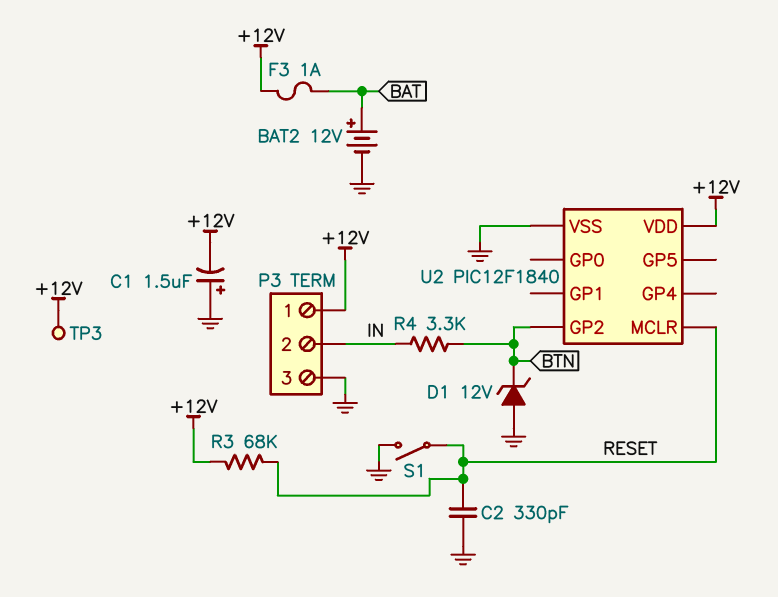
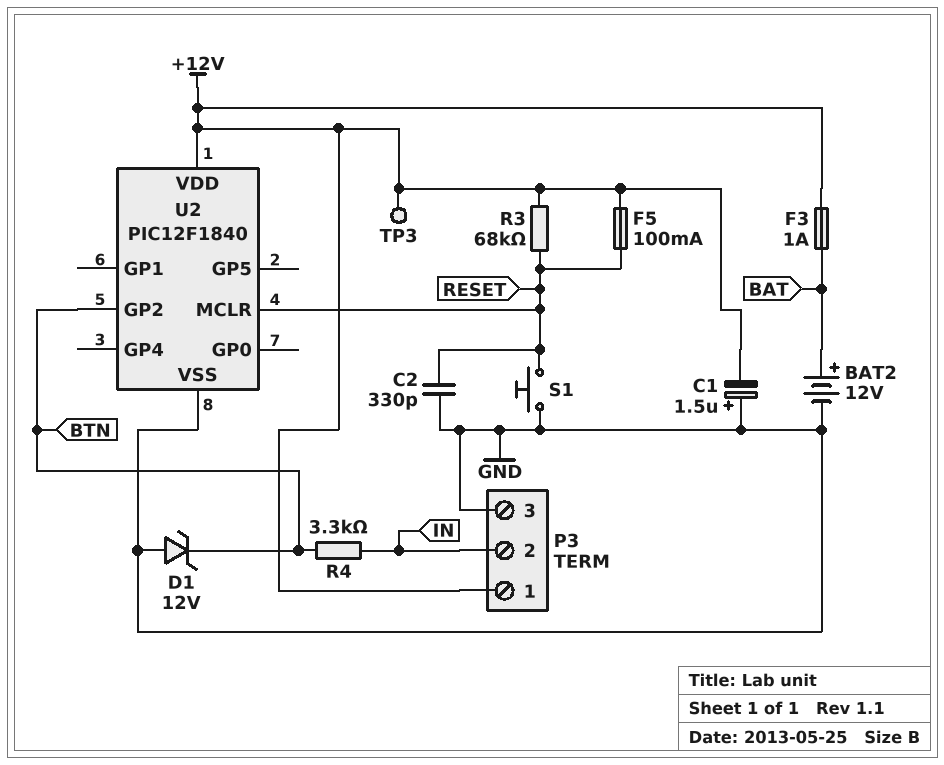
F5: none -> 100mA (+12V, RESET)
S1: switch (GND, RESET) -> button (GND, RESET)

